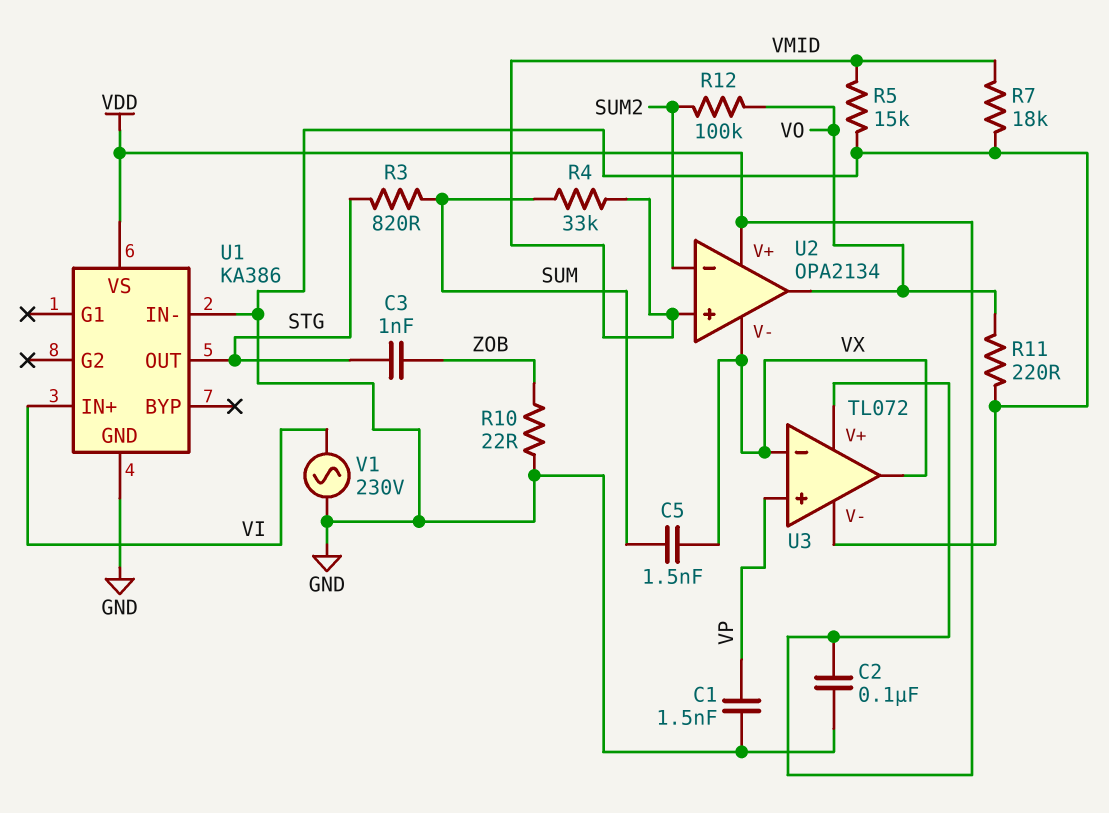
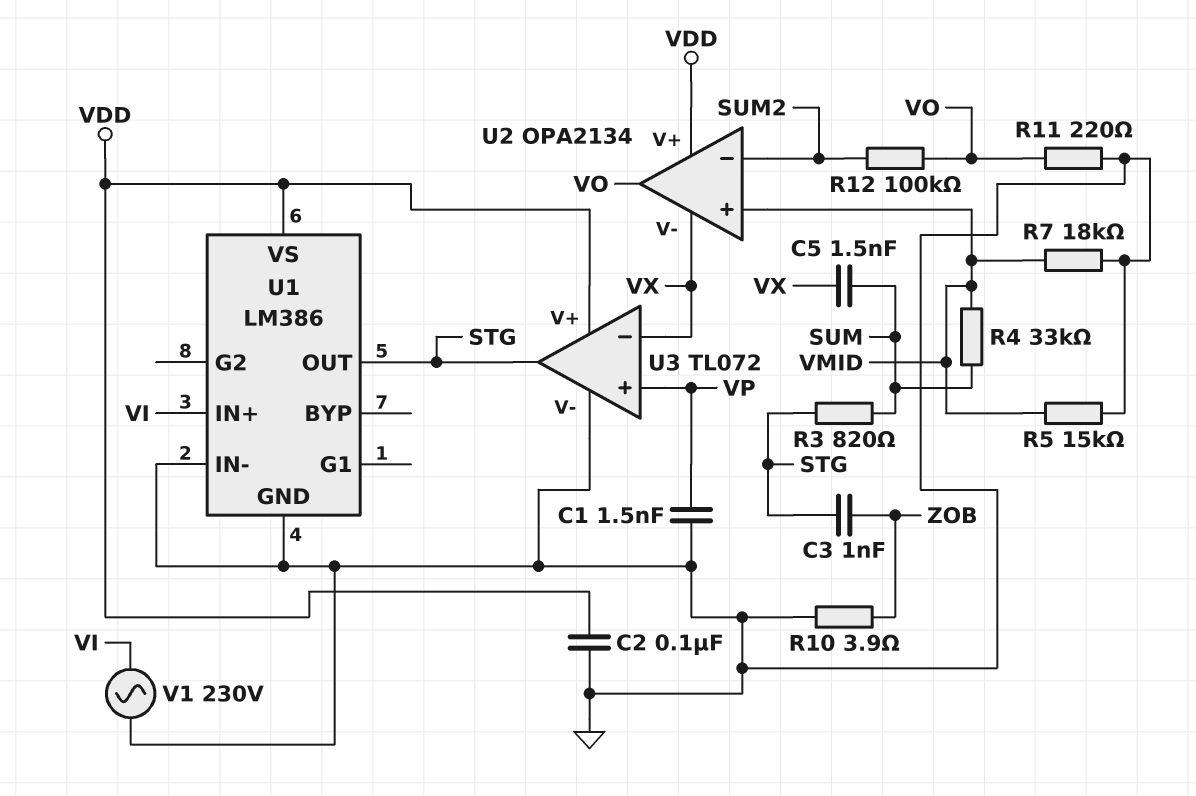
R10: 22 (GND, ZOB) -> 3.9 (GND, ZOB)
U1: KA386 -> LM386
U3 pin out: VX -> STG

